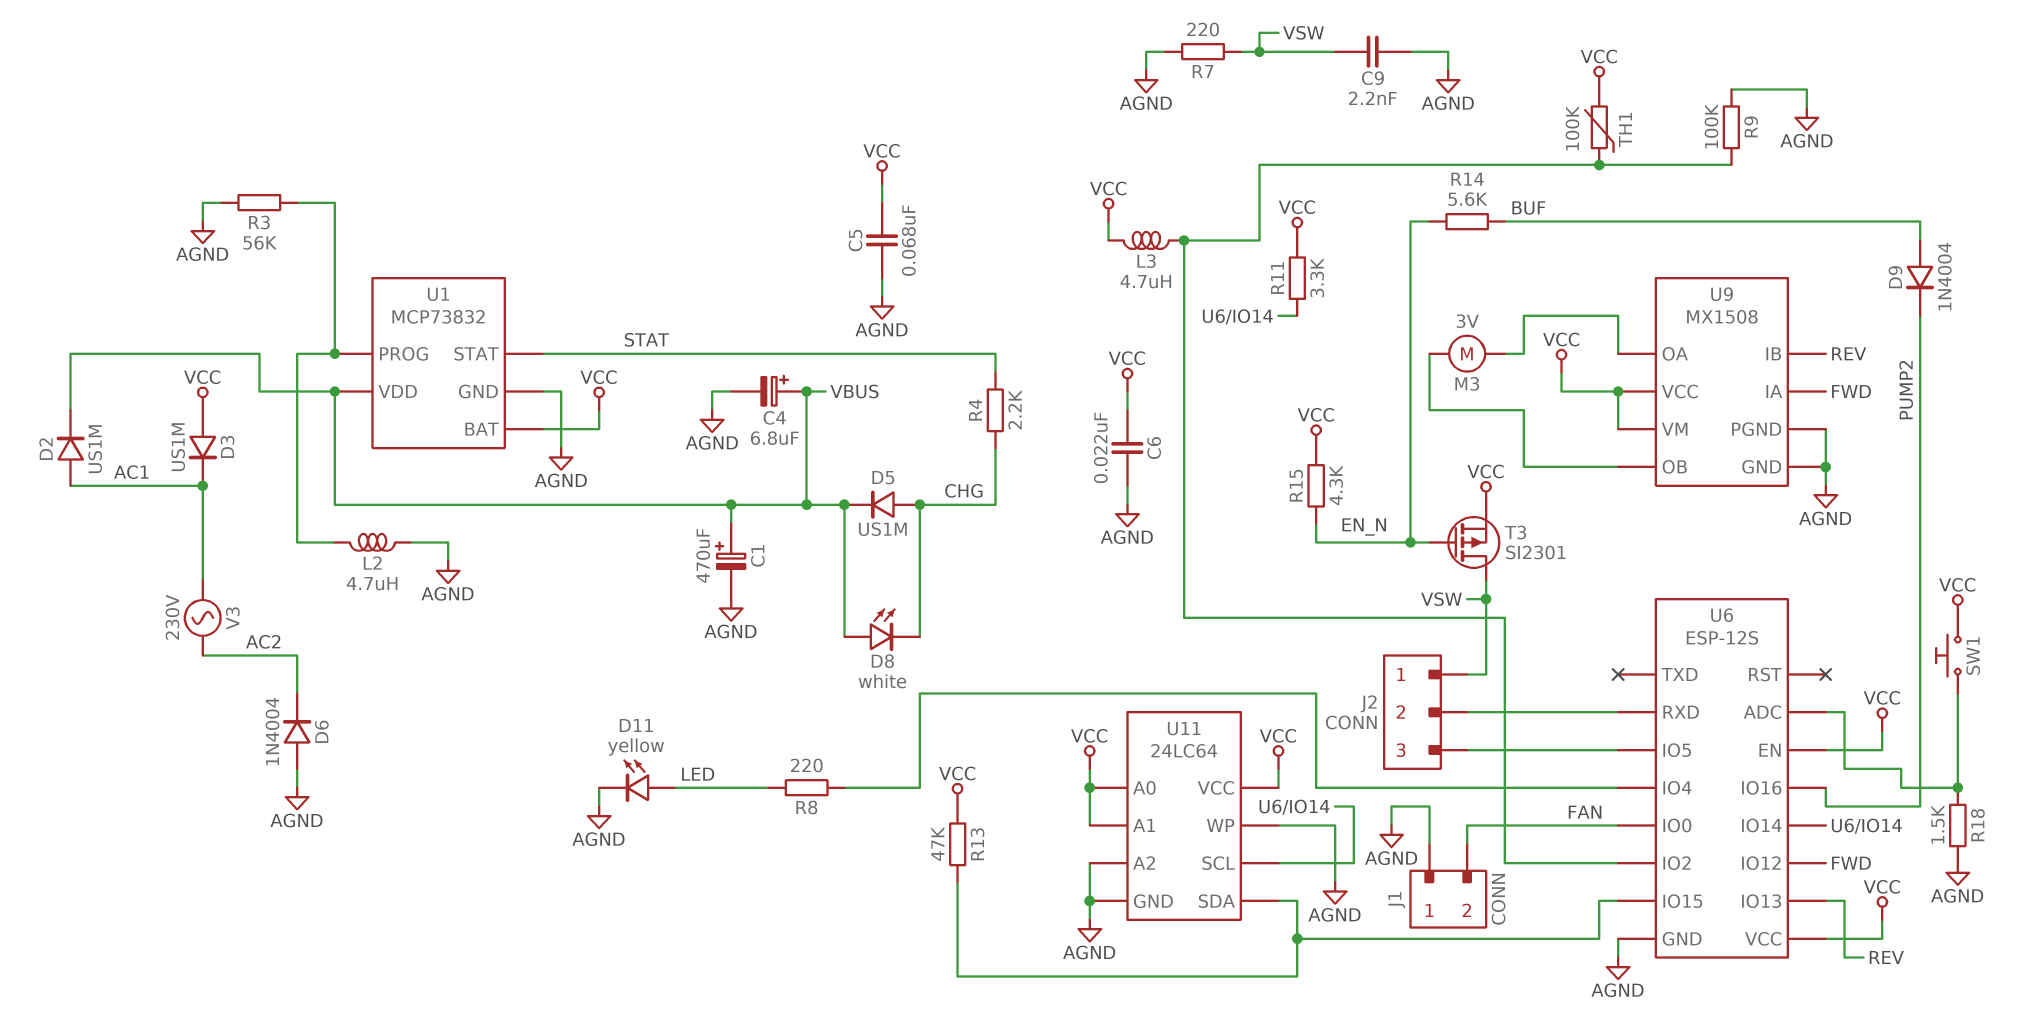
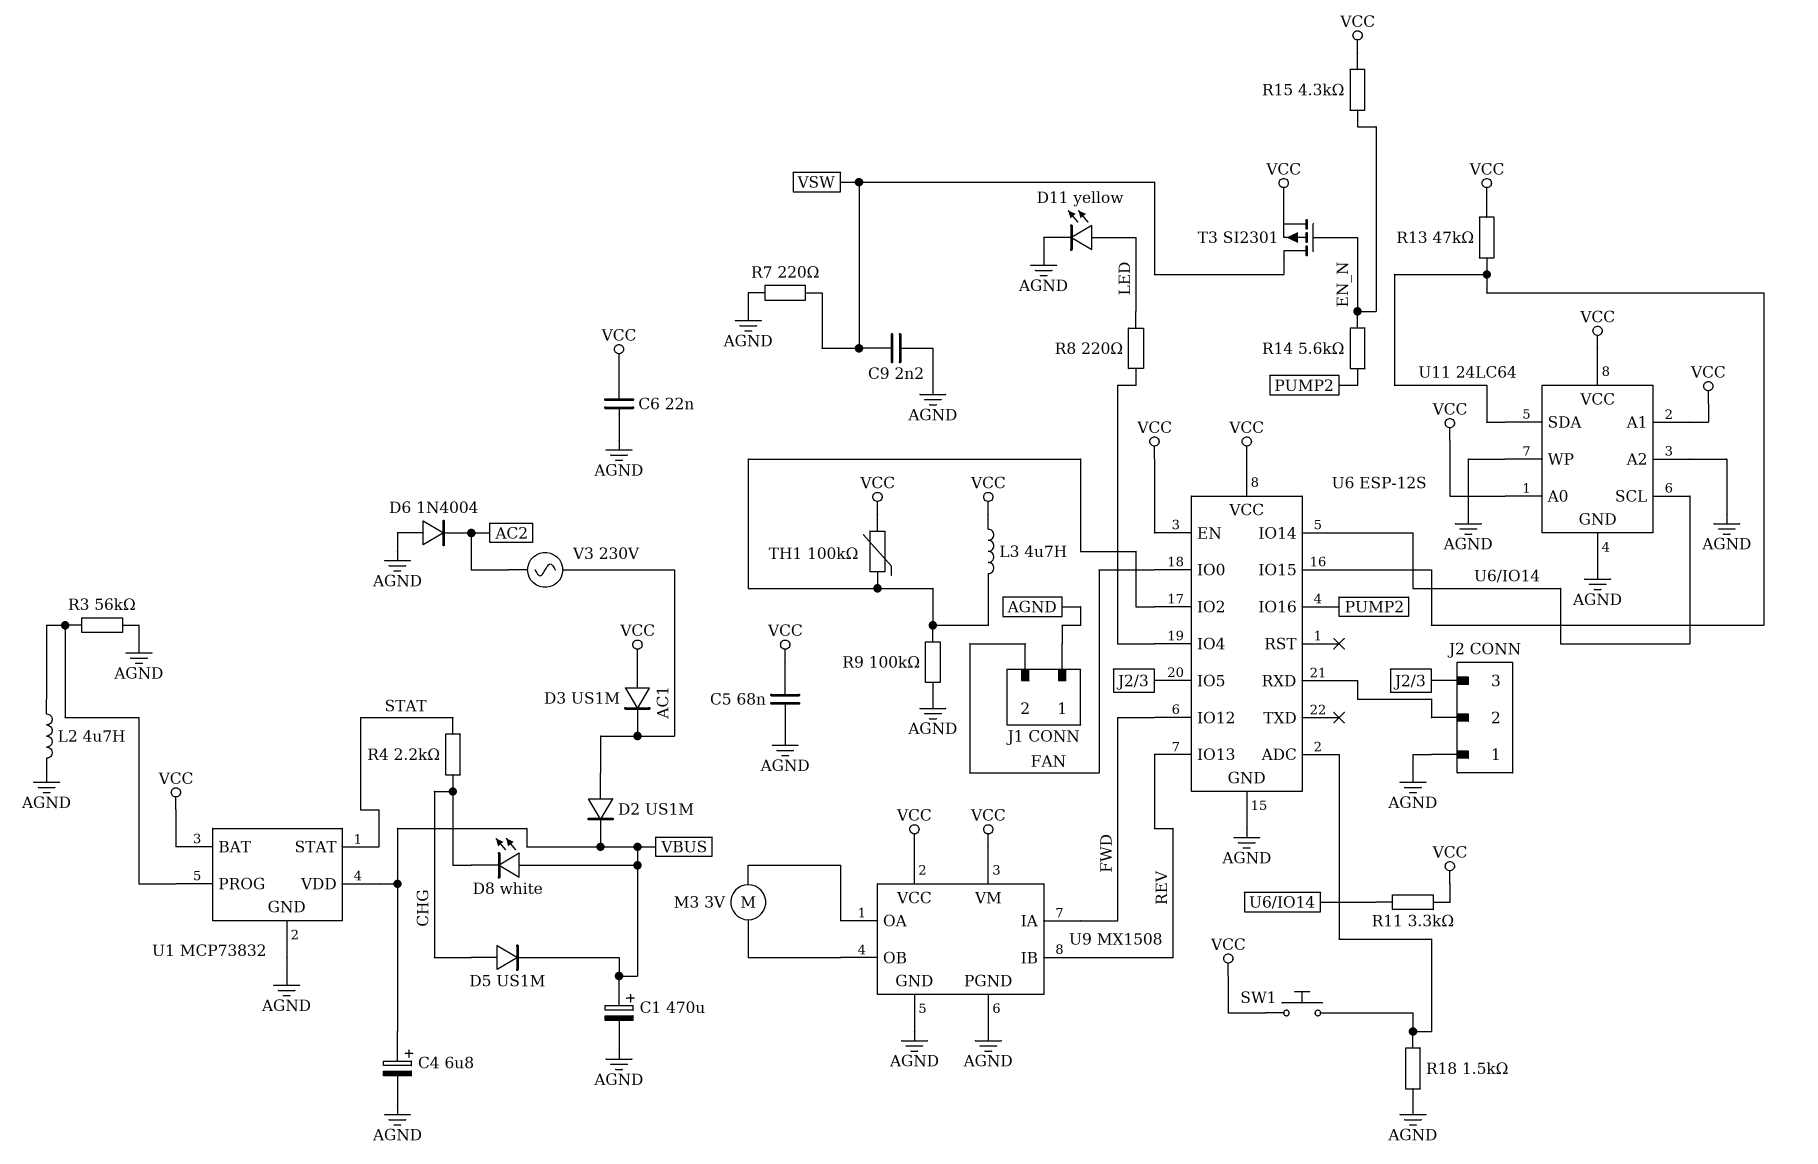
D9: diode 1N4004 (A BUF, K PUMP2) -> none
J2 pin 1: VSW -> AGND
R14: 5.6k (BUF, EN_N) -> 5.6k (EN_N, PUMP2)

